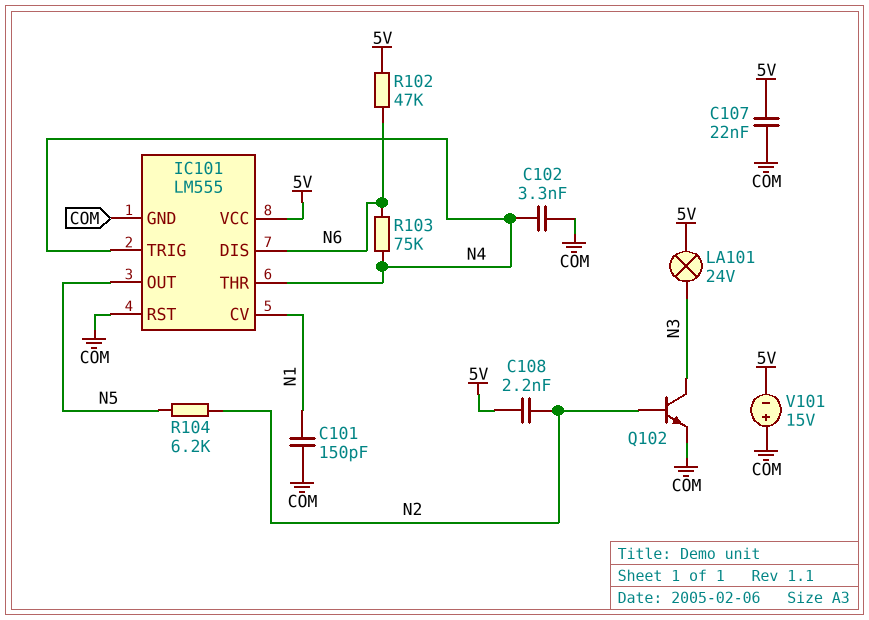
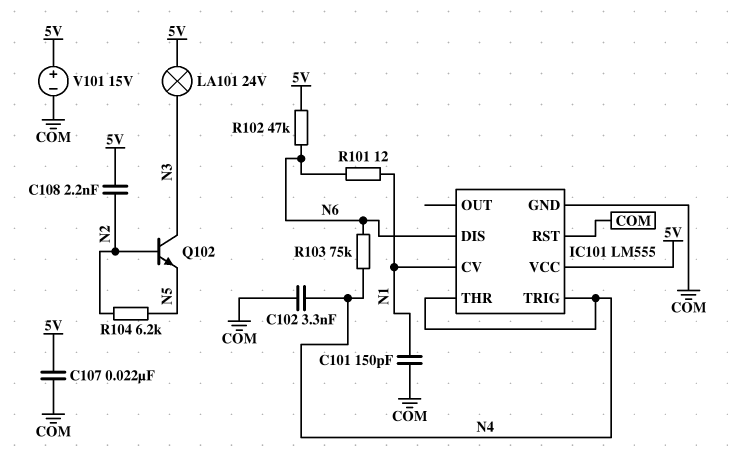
IC101 pin OUT: N5 -> none
Q102: NPN (B N2, C N3, E COM) -> NPN (B N2, C N3, E N5)
R101: none -> 12 (N1, N6)
V101: 15V (plus COM, minus 5V) -> 15V (plus 5V, minus COM)

